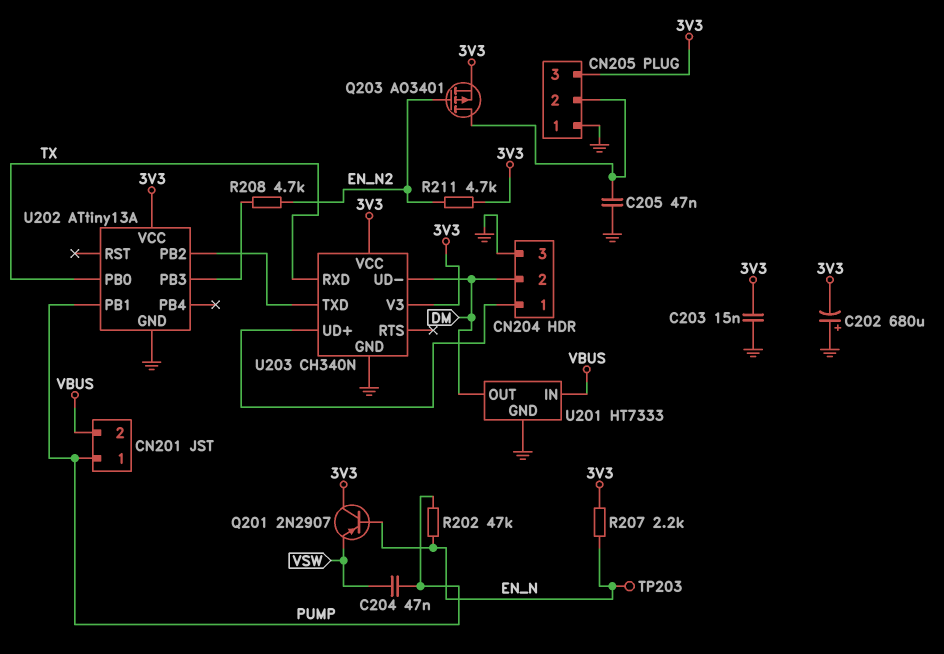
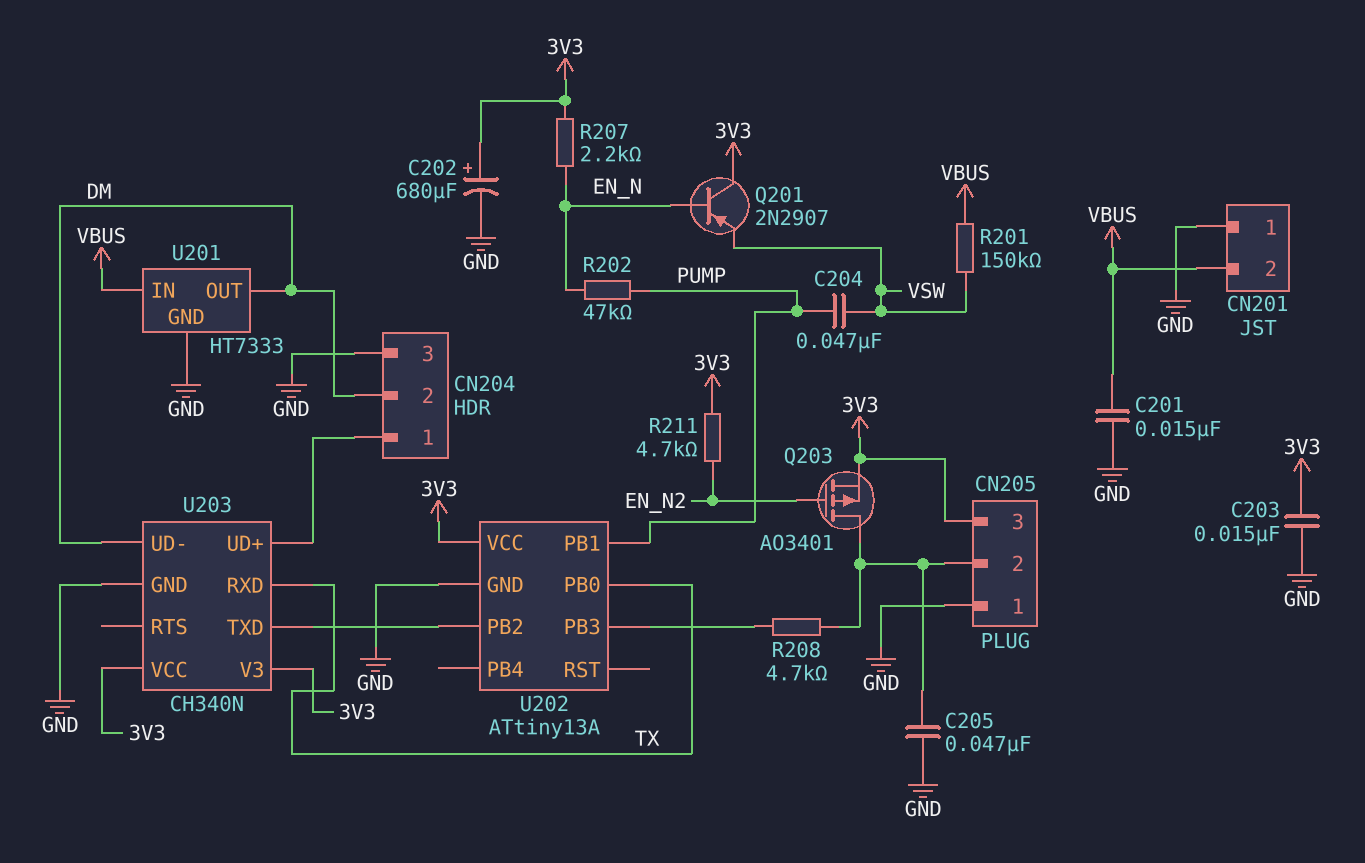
C201: none -> 15nF (GND, VBUS)
C202: 680uF (plus GND, minus 3V3) -> 680uF (plus 3V3, minus GND)
CN201 pin 1: PUMP -> GND
R201: none -> 150k (VBUS, VSW)
R208: 4.7k (EN_N2, U202/PB3) -> 4.7k (CN205/2, U202/PB3)
TP203: test point (EN_N) -> none

